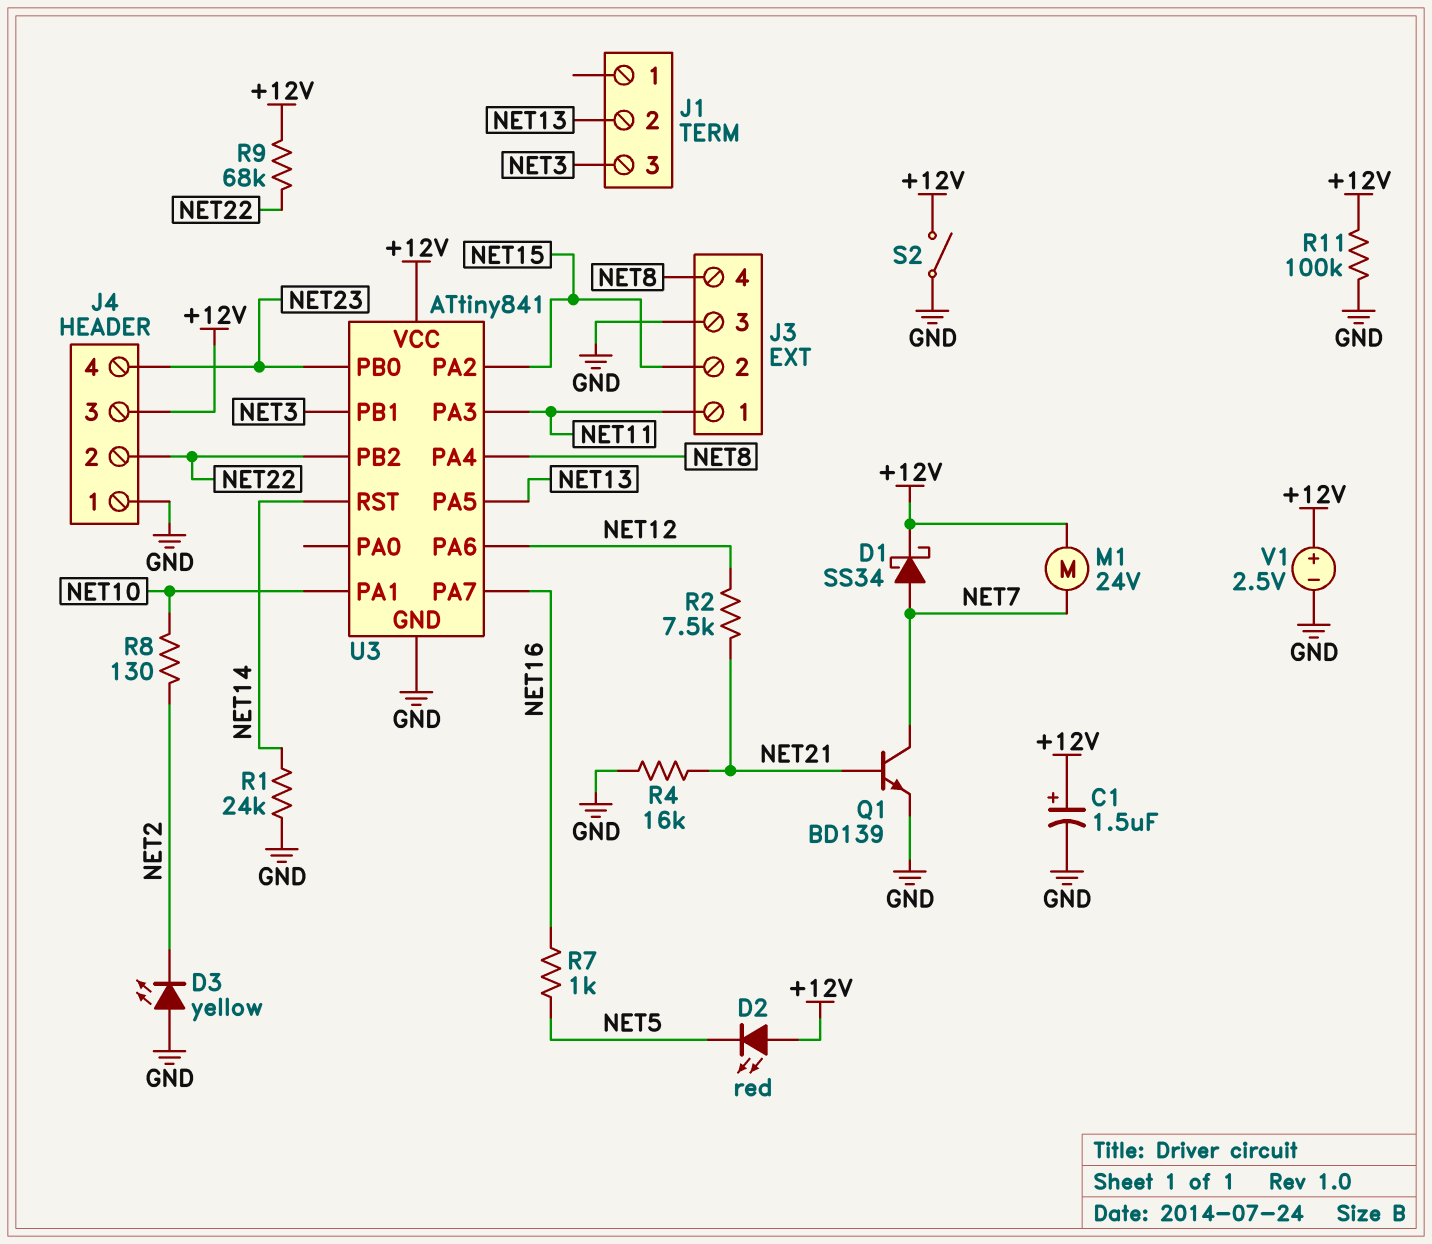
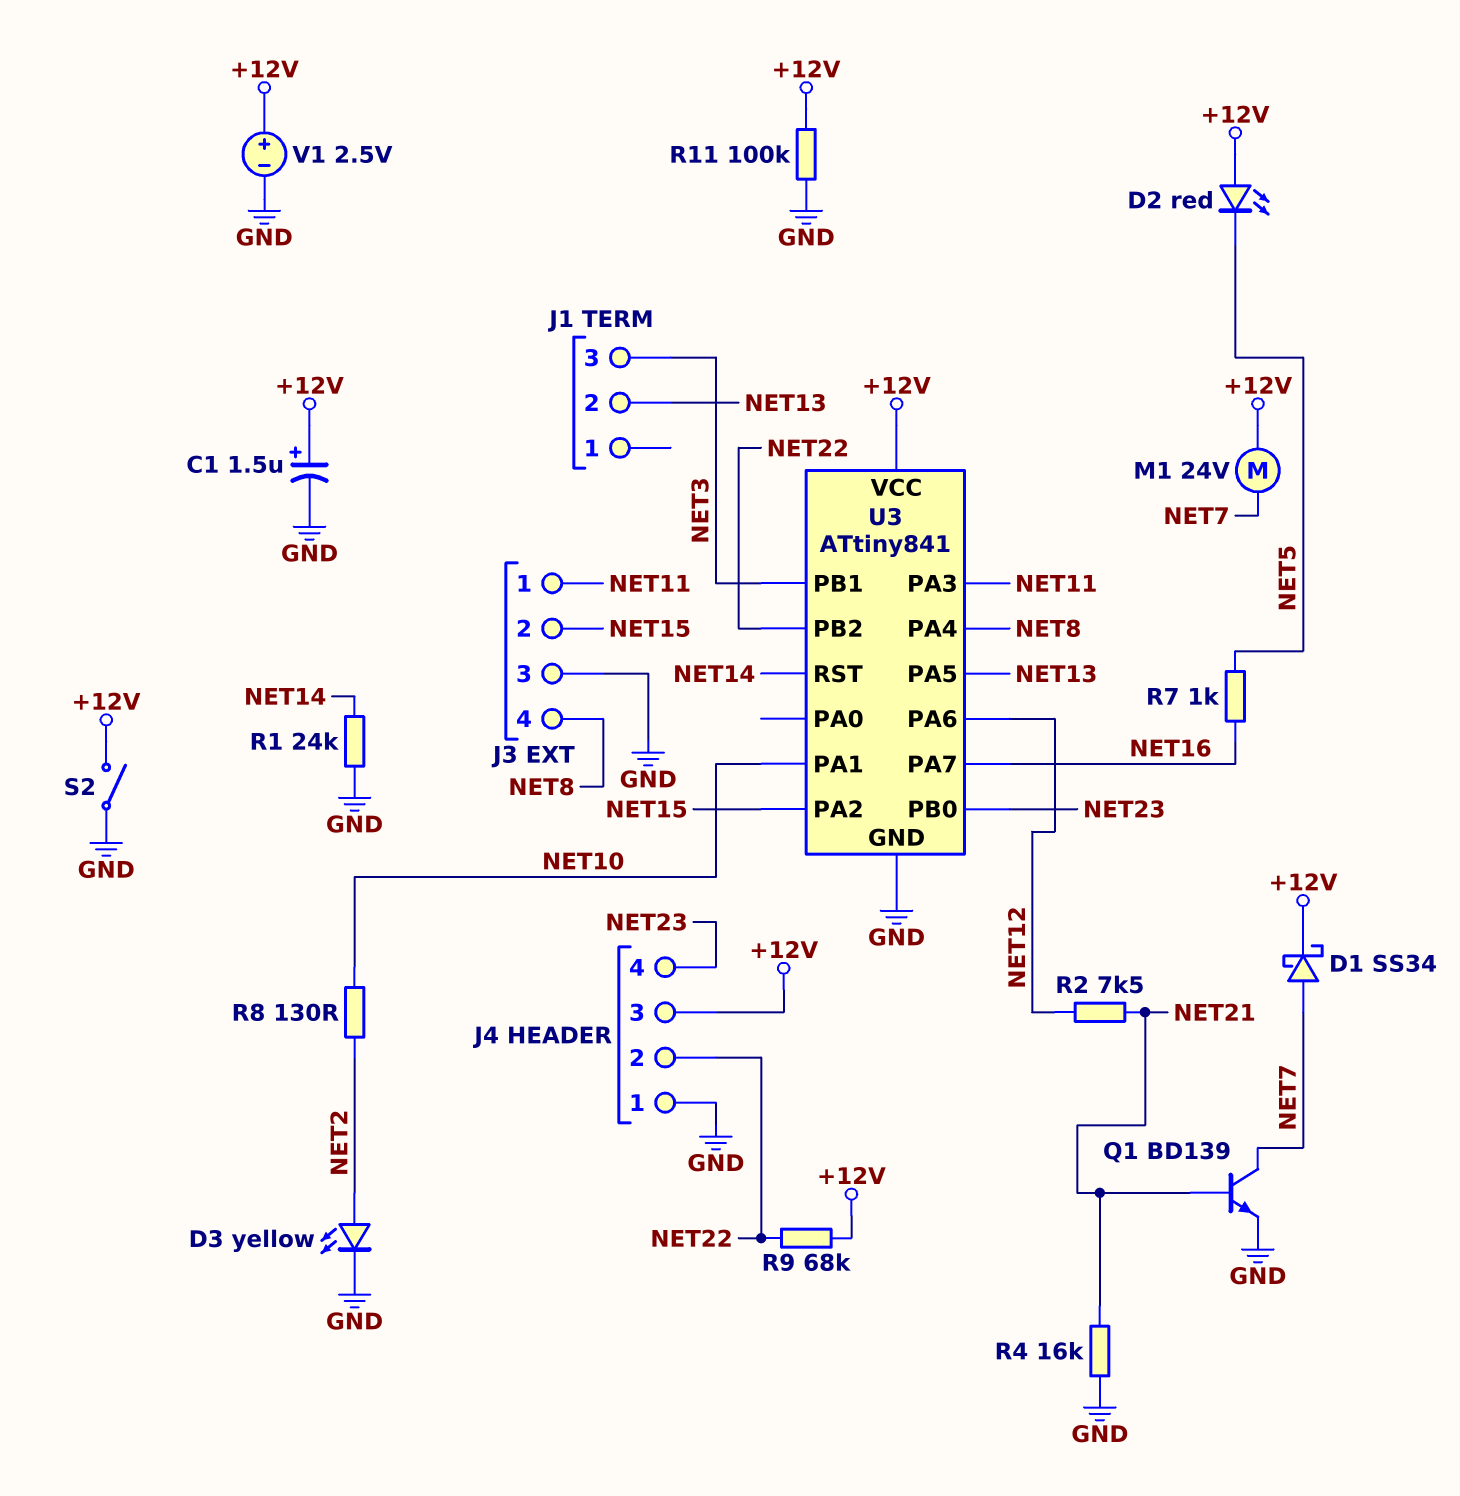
D3: LED yellow (A GND, K NET2) -> LED yellow (A NET2, K GND)

